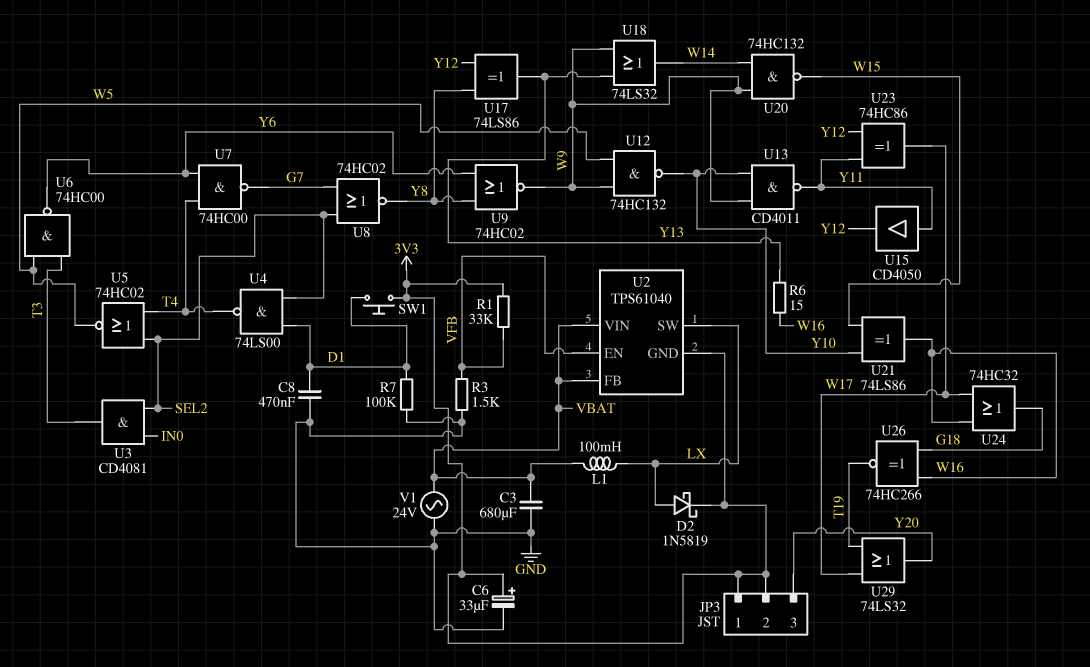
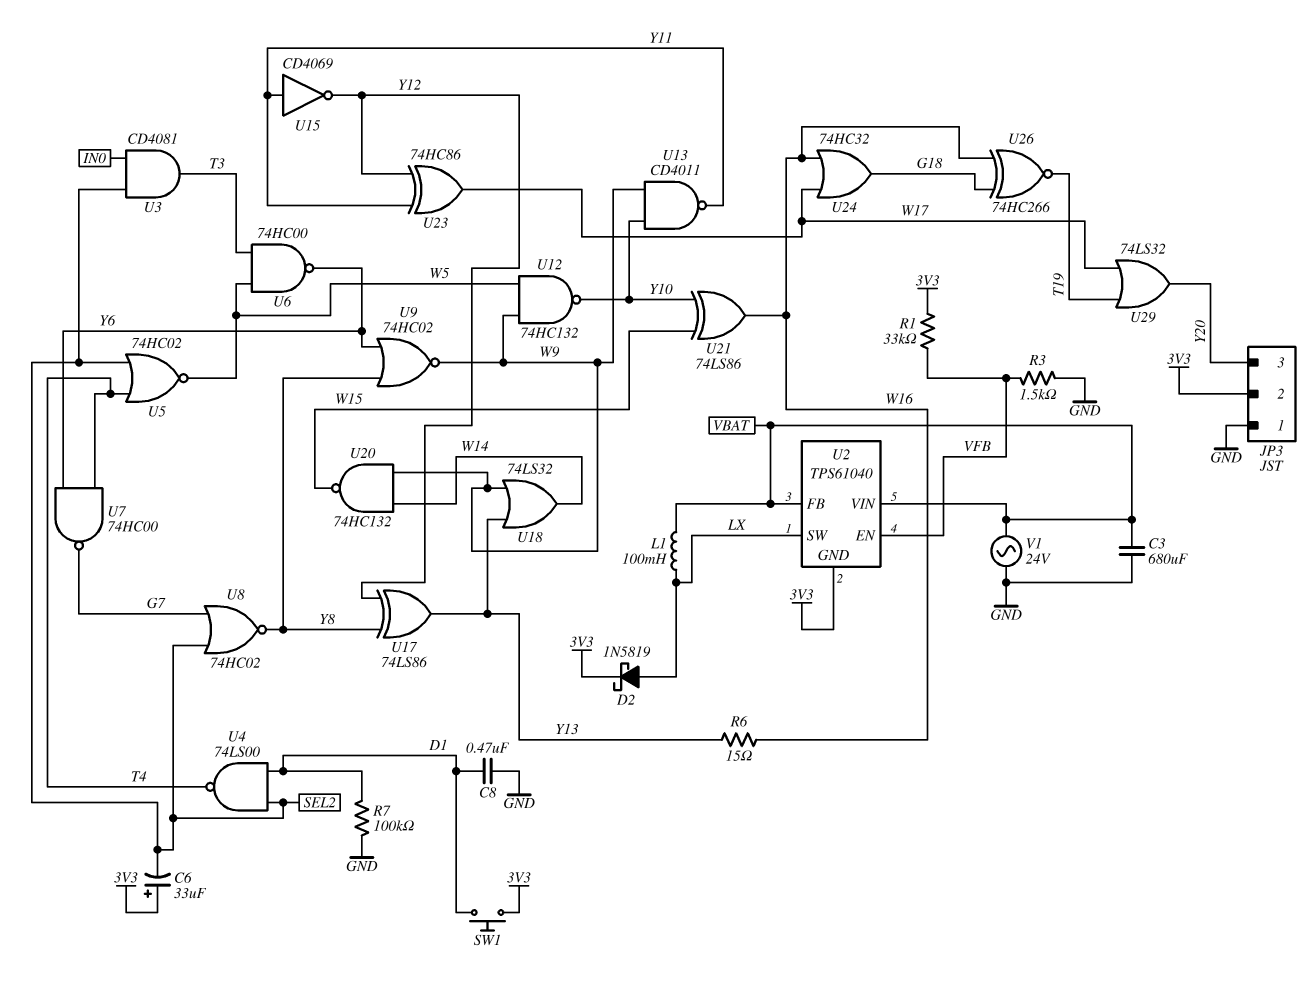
C6: 33uF (plus 3V3, minus GND) -> 33uF (plus 3V3, minus SEL2)
JP3 pin 1: 3V3 -> GND
U15: buffer CD4050 (in Y11, out Y12) -> NOT CD4069 (in Y11, out Y12)

